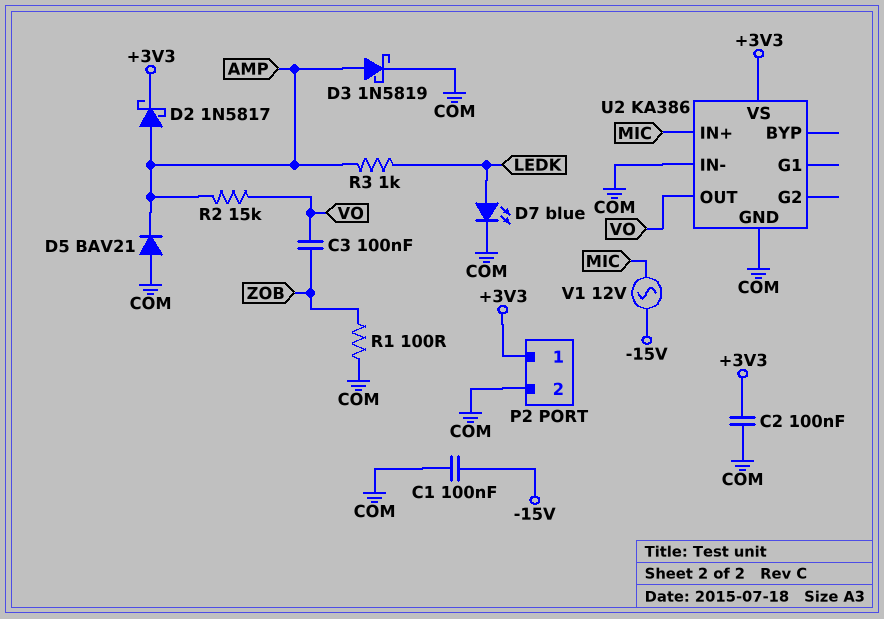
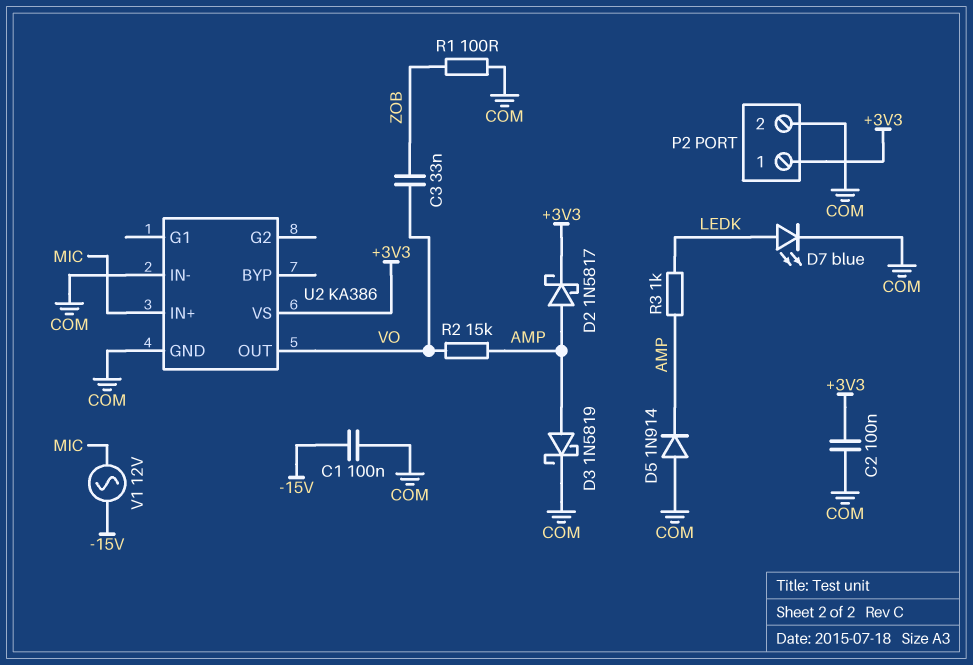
C3: 100nF (VO, ZOB) -> 33nF (VO, ZOB)
D5: diode BAV21 (A COM, K AMP) -> diode 1N914 (A COM, K AMP)

